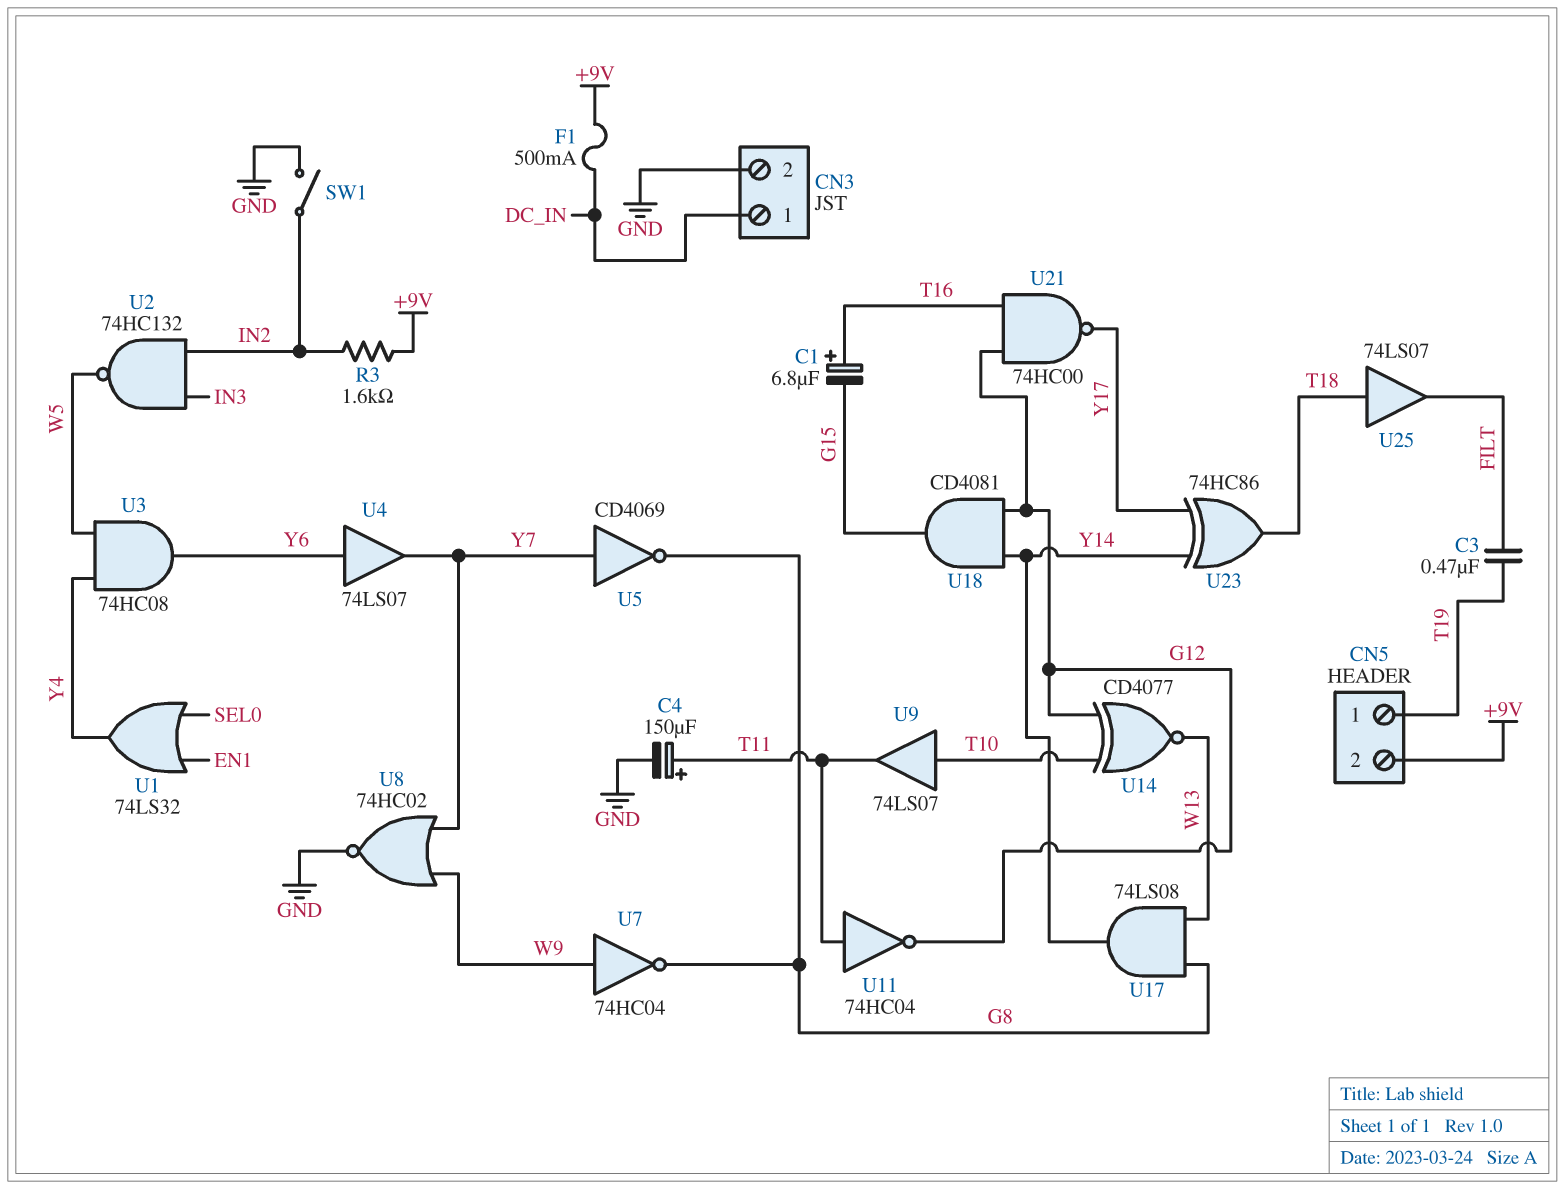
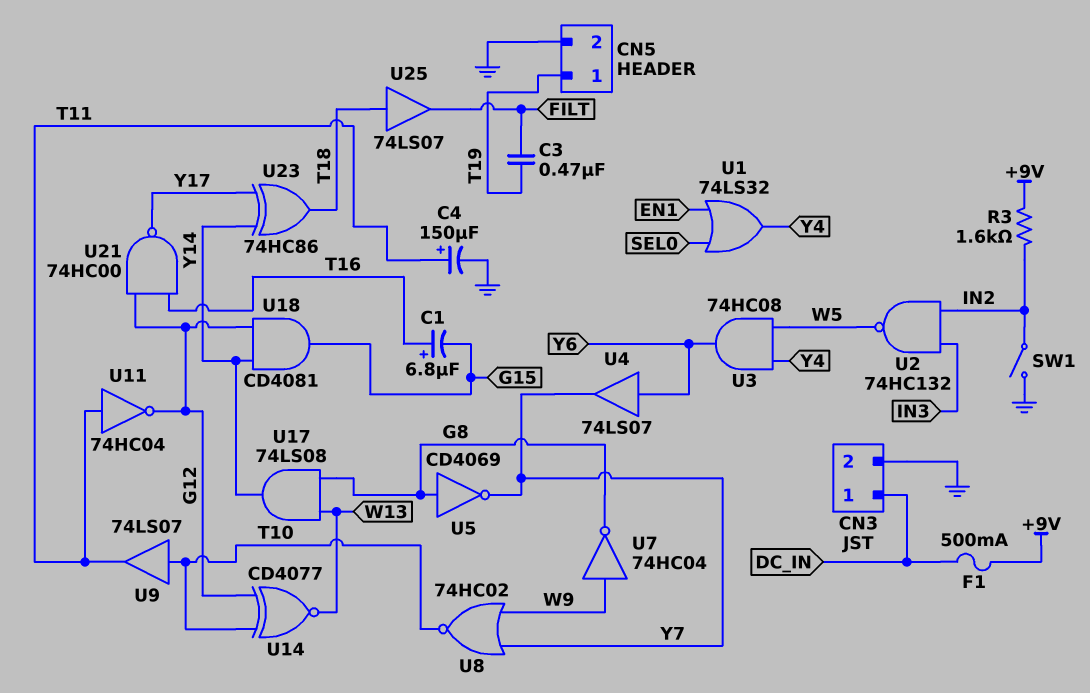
CN5 pin 2: +9V -> GND
U5: NOT CD4069 (in Y7, out G8) -> NOT CD4069 (in G8, out Y7)
U8: NOR 74HC02 (in W9, in Y7, out GND) -> NOR 74HC02 (in W9, in Y7, out T10)

